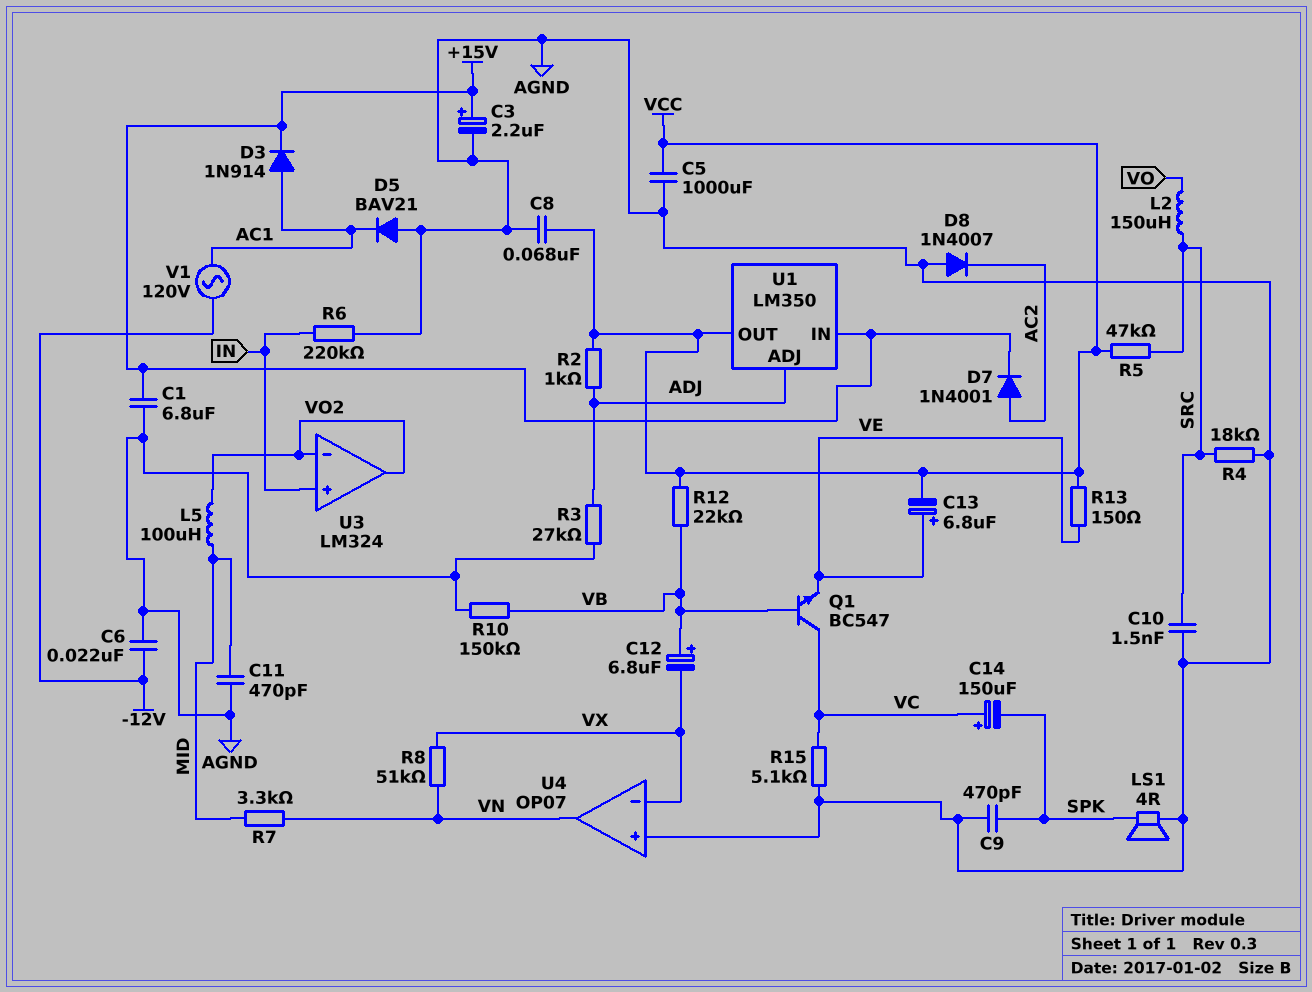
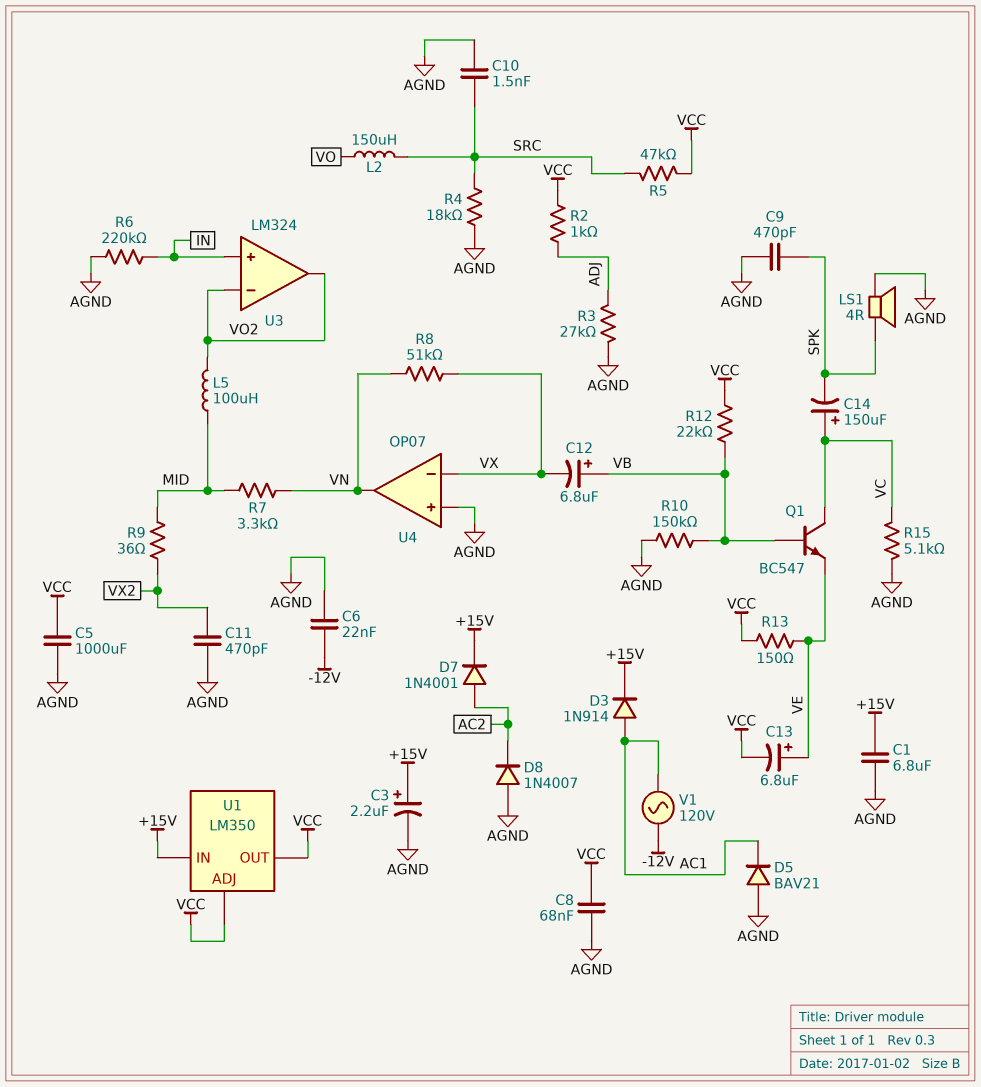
C11: 470pF (AGND, MID) -> 470pF (AGND, VX2)
R9: none -> 36 (MID, VX2)
U1 pin ADJ: ADJ -> VCC

